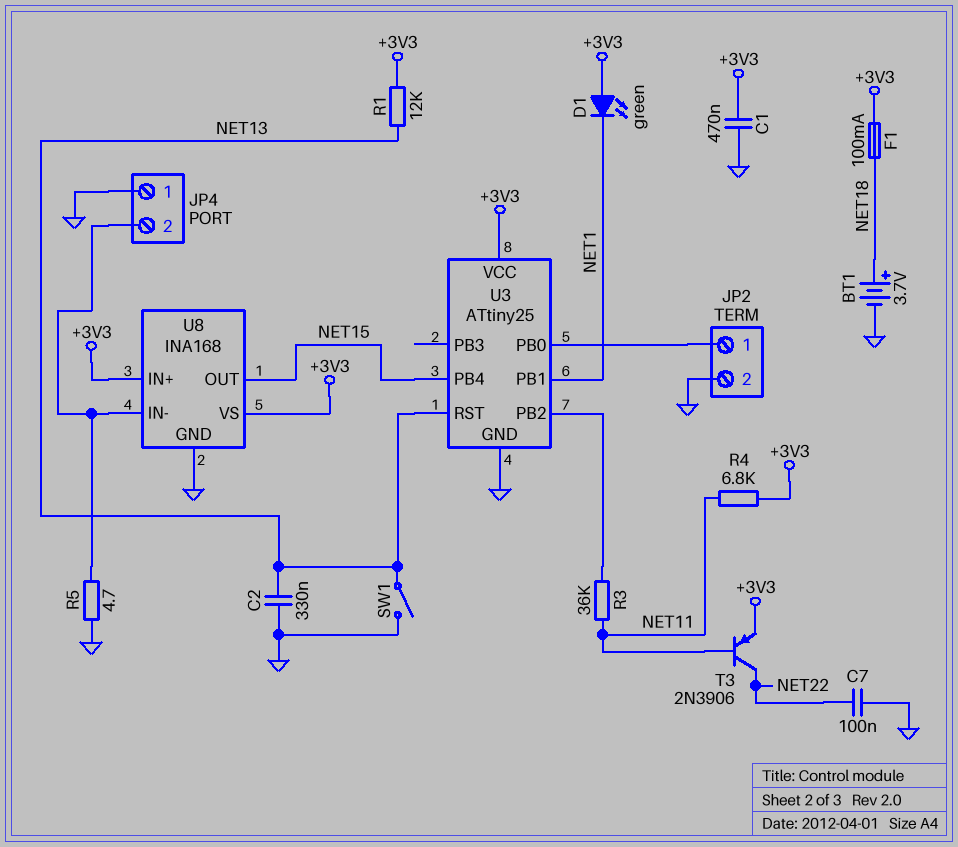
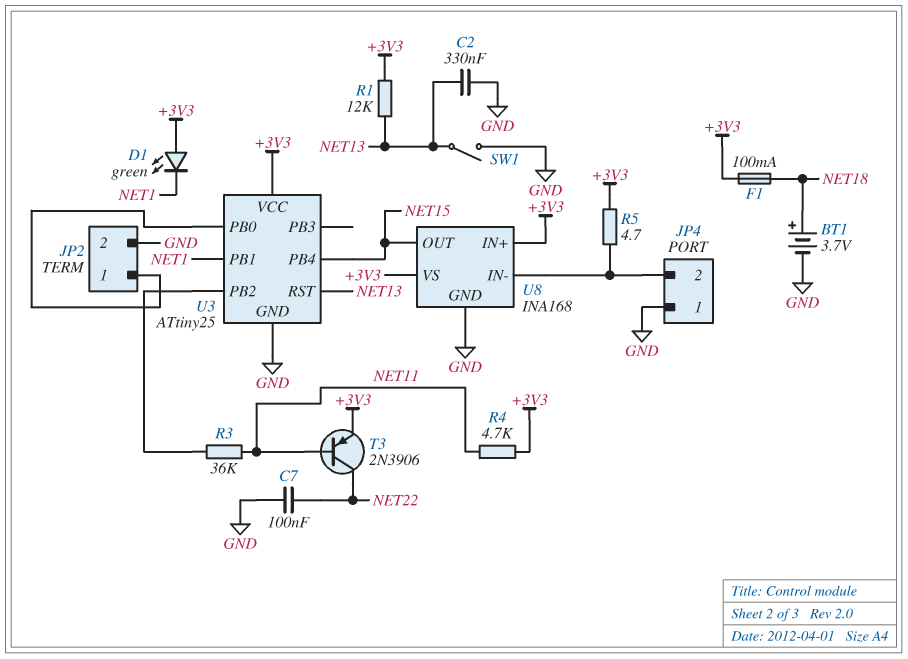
C1: 470nF (+3V3, GND) -> none
R4: 6.8k (+3V3, NET11) -> 4.7k (+3V3, NET11)
R5: 4.7 (GND, JP4/2) -> 4.7 (+3V3, JP4/2)

